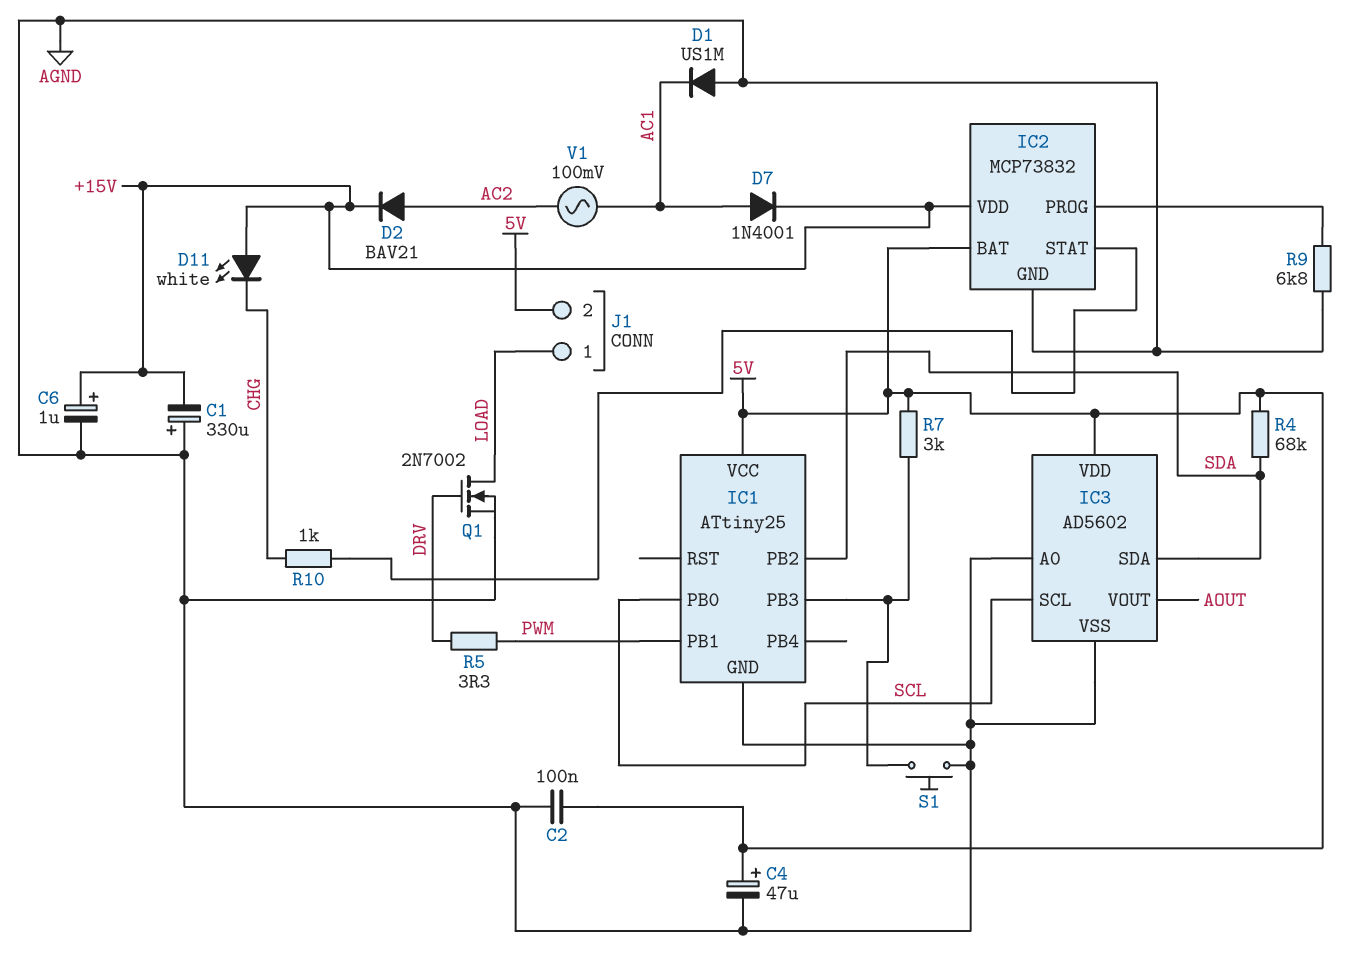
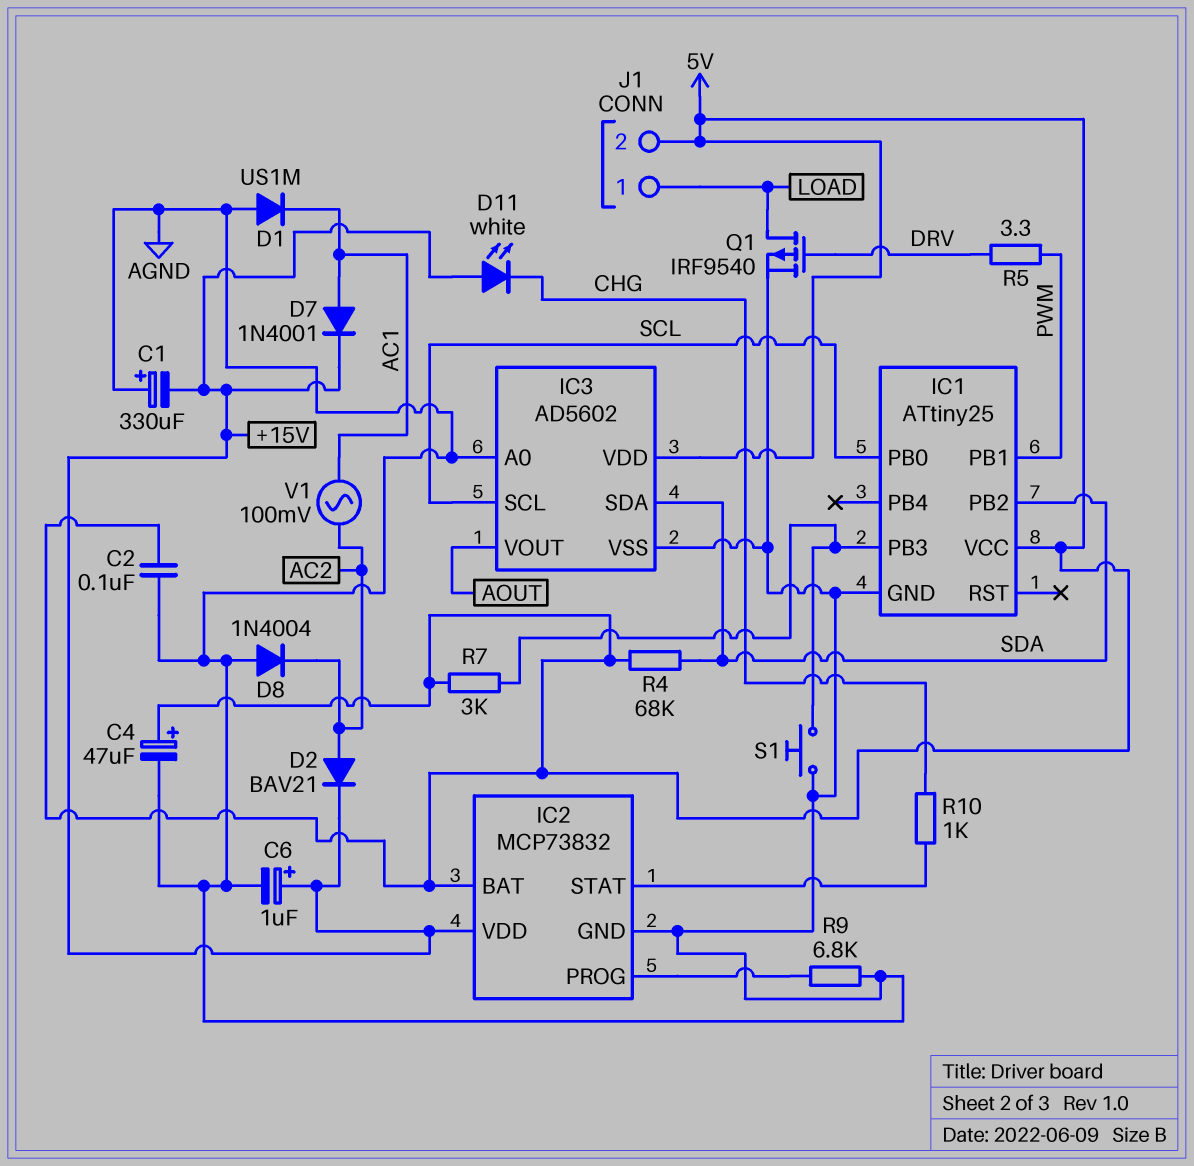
D8: none -> diode 1N4004 (A AGND, K AC2)
Q1: NMOS 2N7002 (G DRV, D LOAD, S AGND) -> PMOS IRF9540 (G DRV, D LOAD, S AGND)

